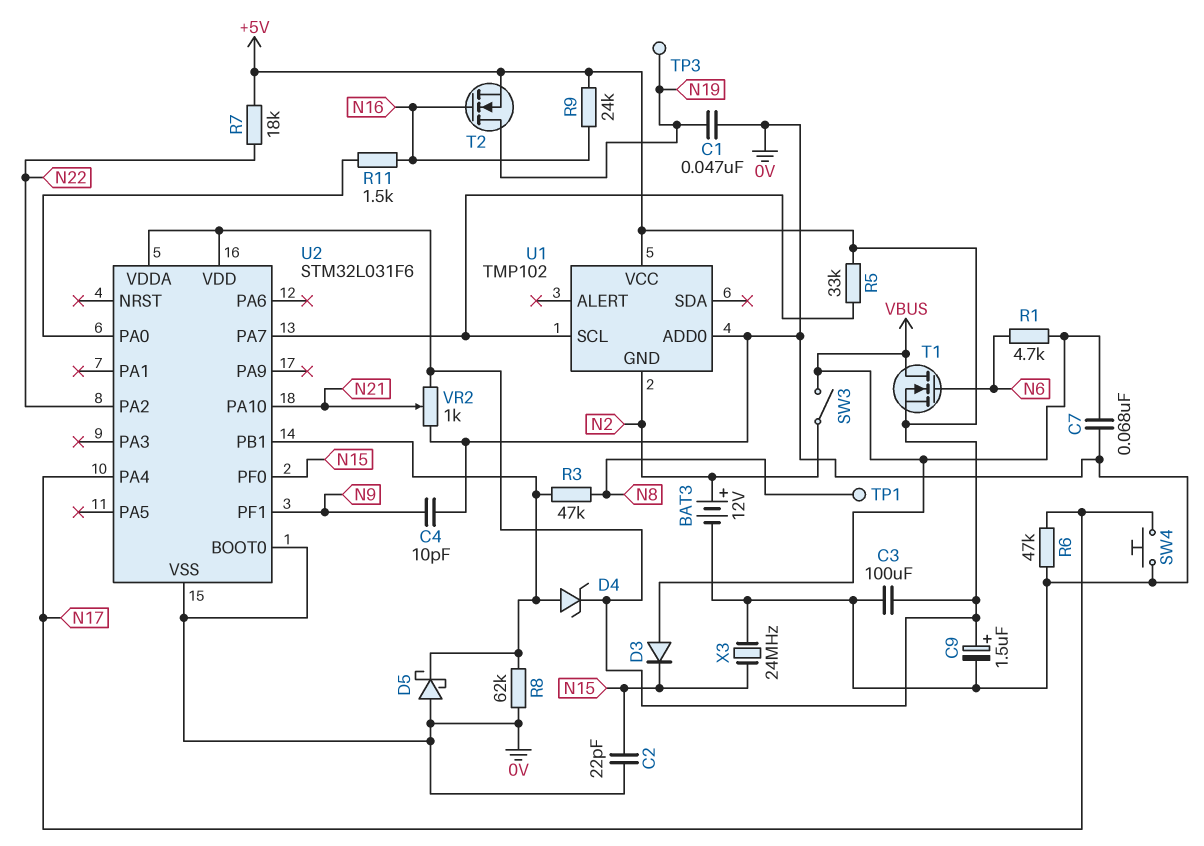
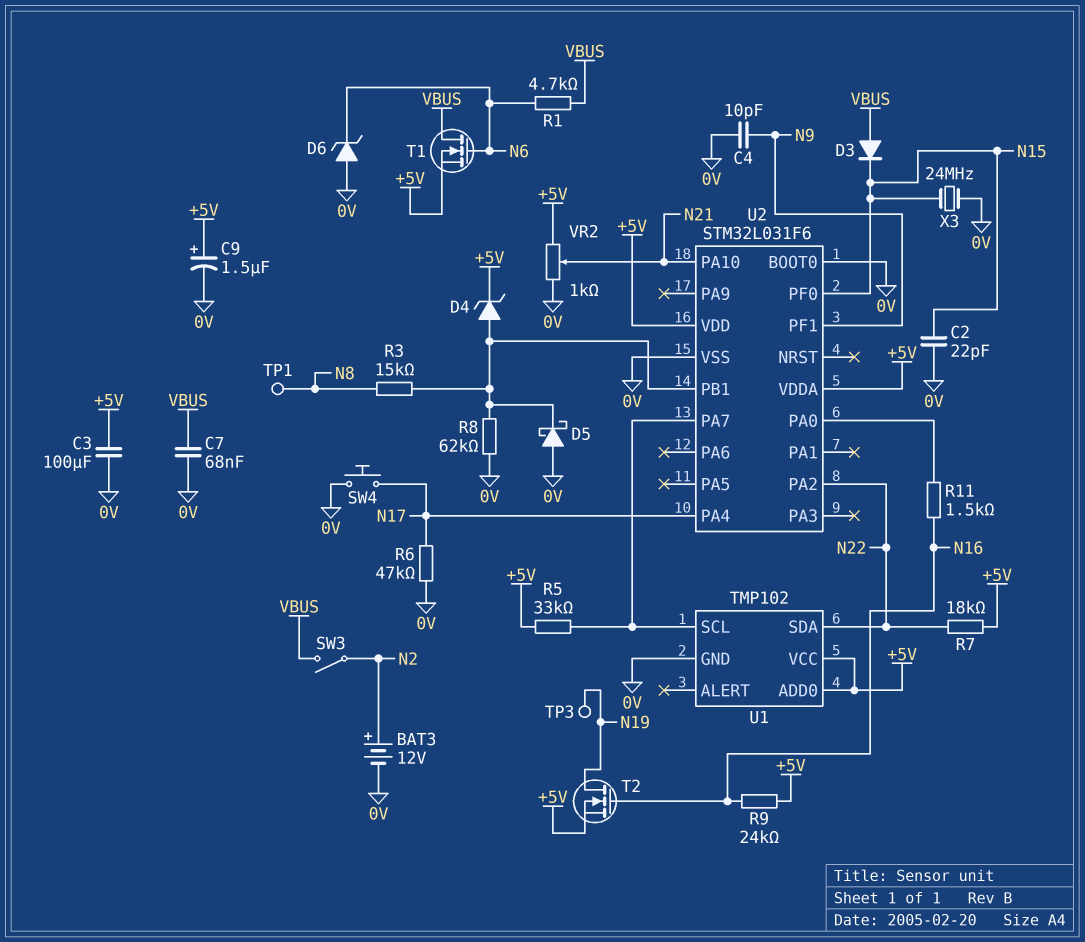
C1: 47nF (0V, N19) -> none
D6: none -> zener (A 0V, K N6)
R3: 47k (N8, U2/PB1) -> 15k (N8, U2/PB1)
U1 pin ADD0: 0V -> +5V
U1 pin GND: N2 -> 0V
U1 pin SDA: none -> N22

